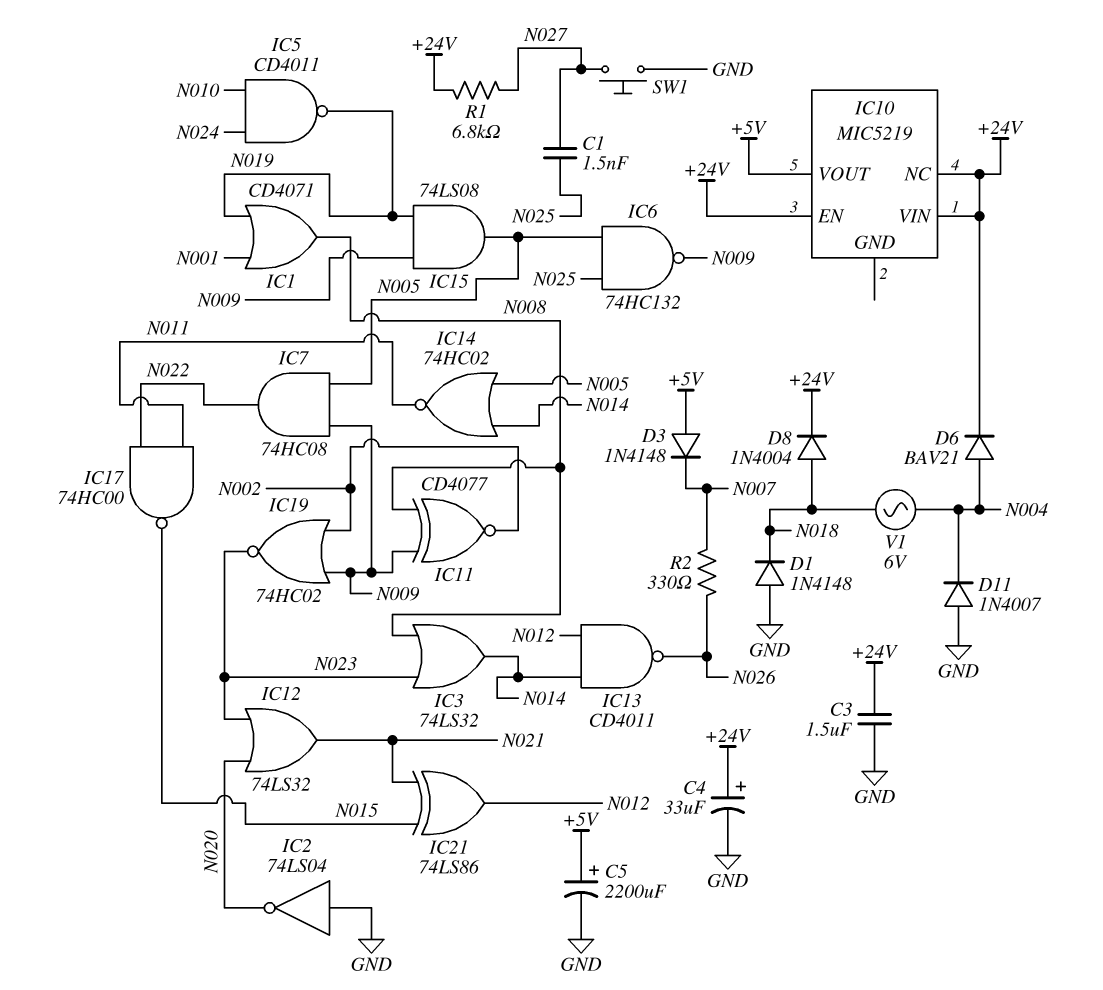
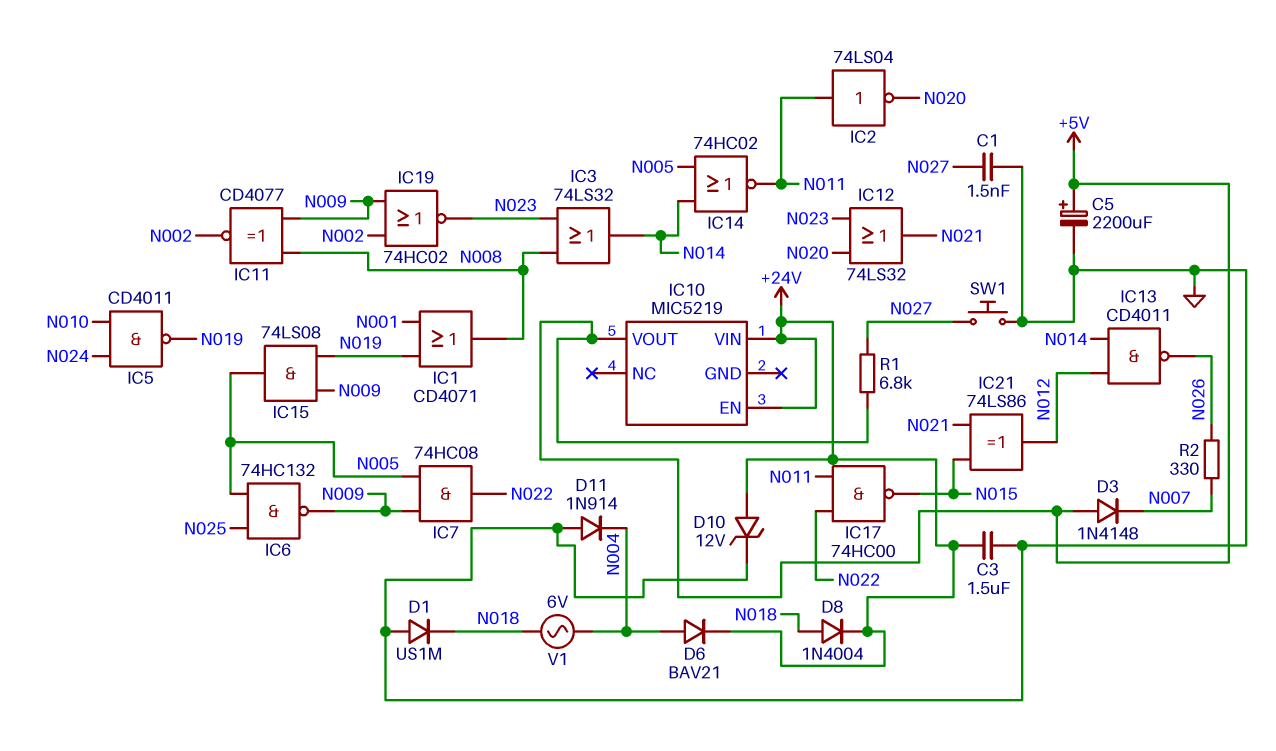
C1: 1.5nF (N025, N027) -> 1.5nF (GND, N027)
C4: 33uF (plus +24V, minus GND) -> none
D1: diode 1N4148 (A GND, K N018) -> diode US1M (A GND, K N018)
D10: none -> zener 12V (A +24V, K GND)
D11: diode 1N4007 (A GND, K N004) -> diode 1N914 (A GND, K N004)
IC2: NOT 74LS04 (in GND, out N020) -> NOT 74LS04 (in N011, out N020)
IC10 pin NC: +24V -> none
R1: 6.8k (+24V, N027) -> 6.8k (+5V, N027)

